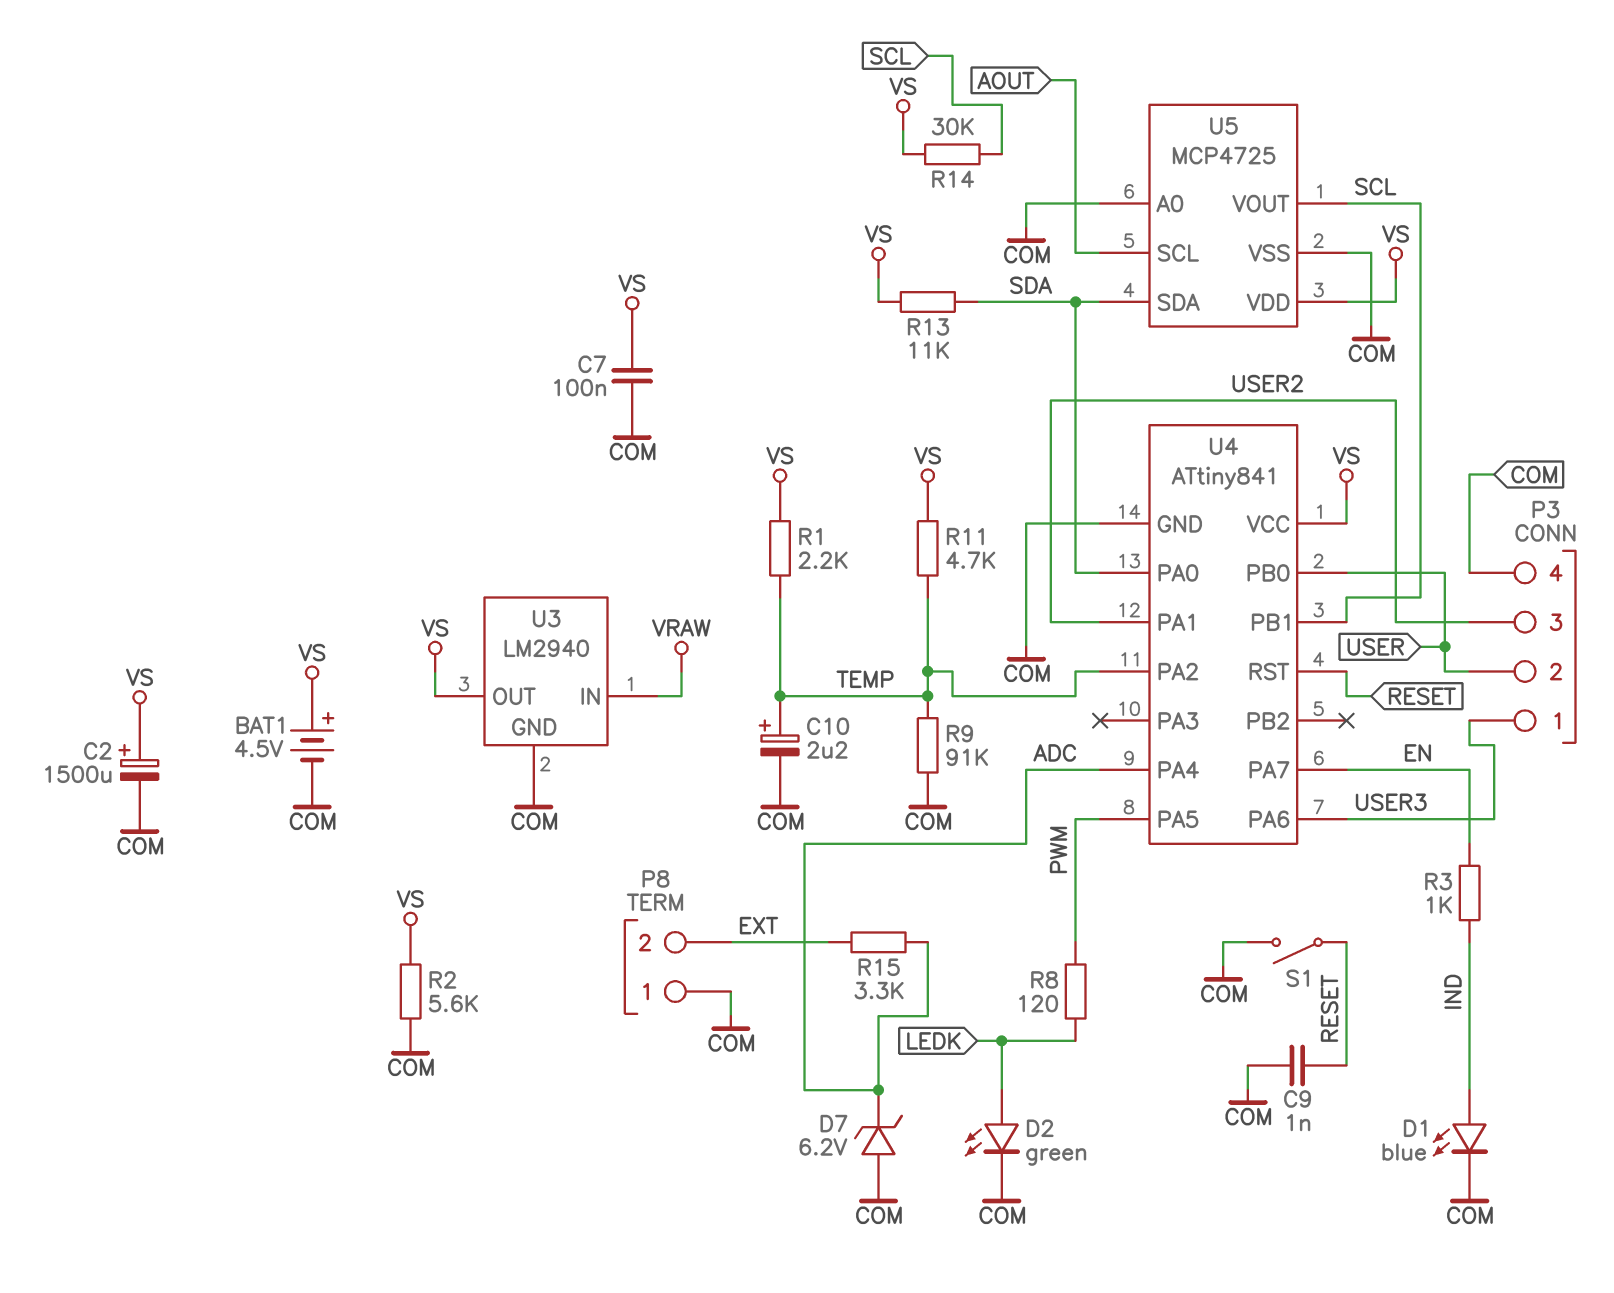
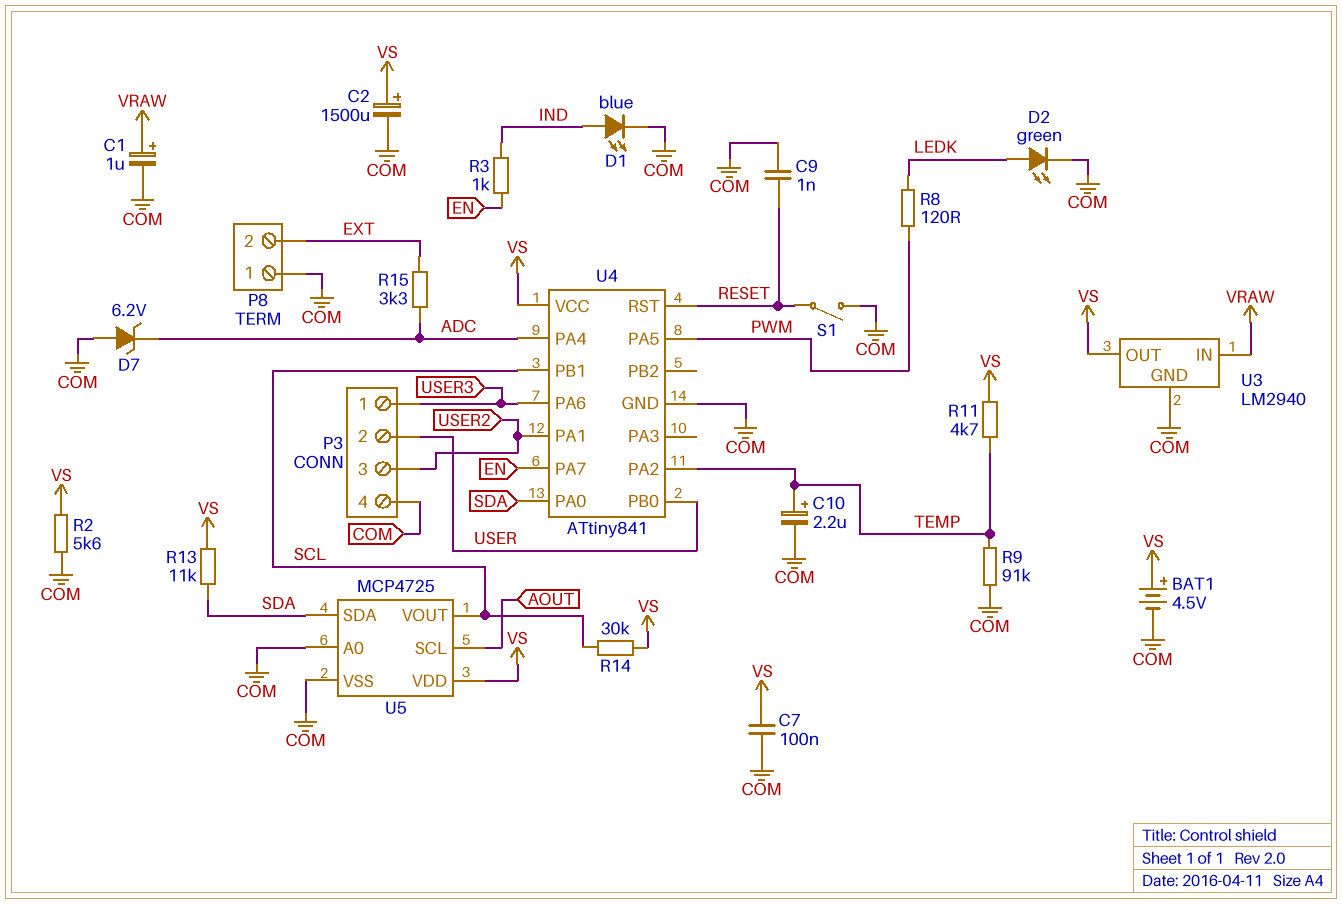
C1: none -> 1uF (plus VRAW, minus COM)
R1: 2.2k (TEMP, VS) -> none

